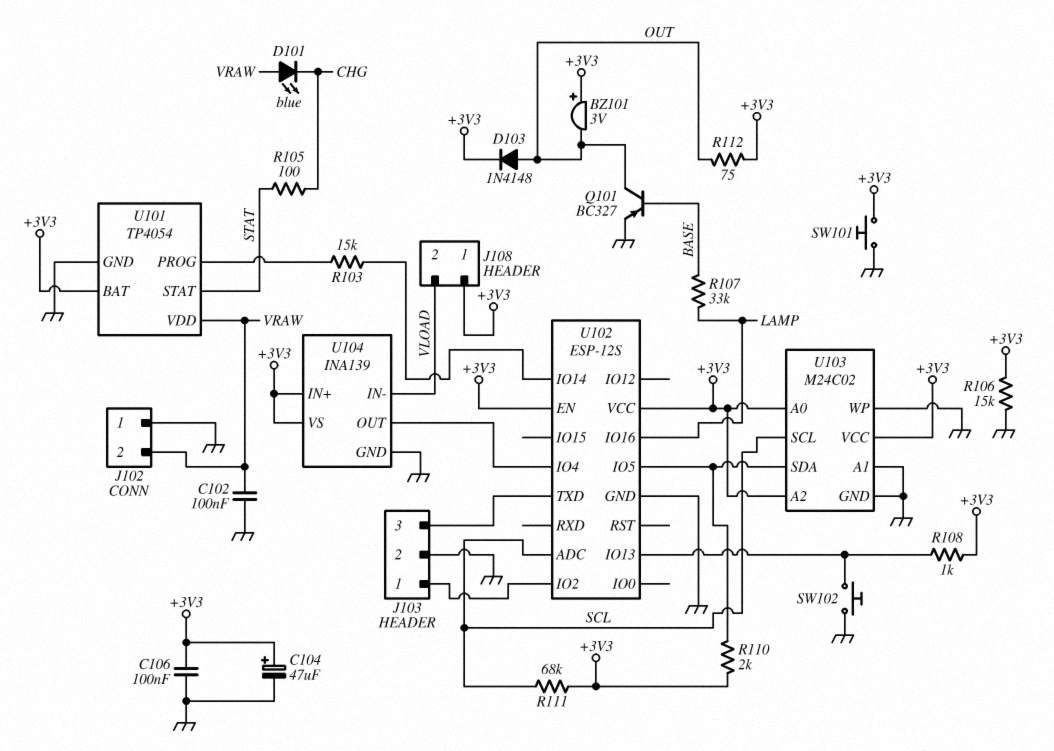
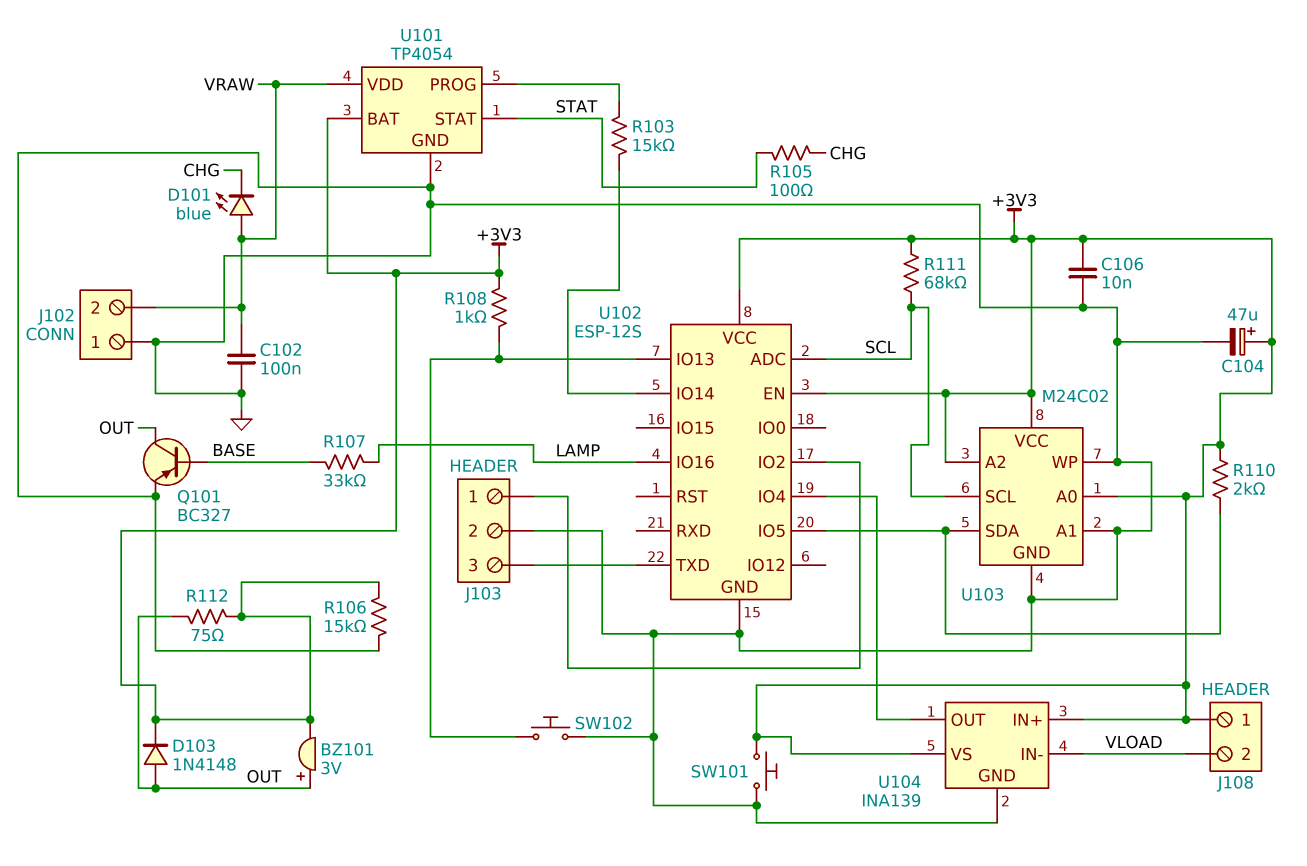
BZ101: buzzer 3V (plus +3V3, minus OUT) -> buzzer 3V (plus OUT, minus +3V3)
C106: 100nF (+3V3, GND) -> 10nF (+3V3, GND)

